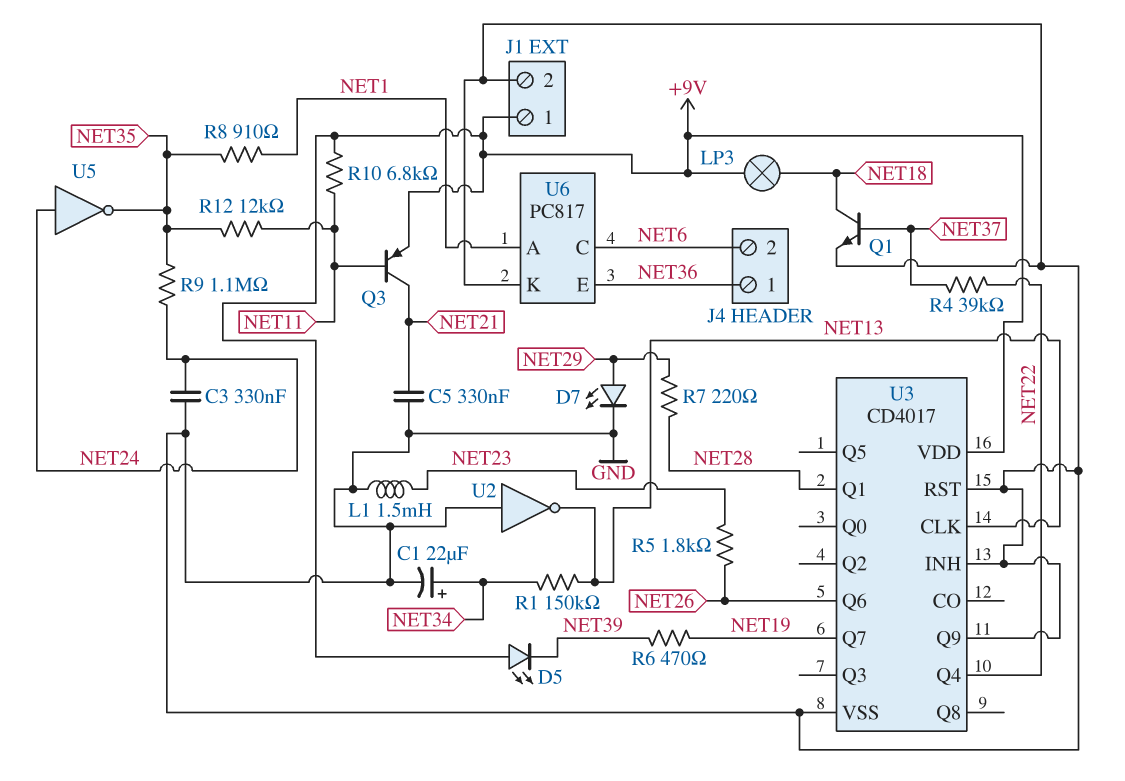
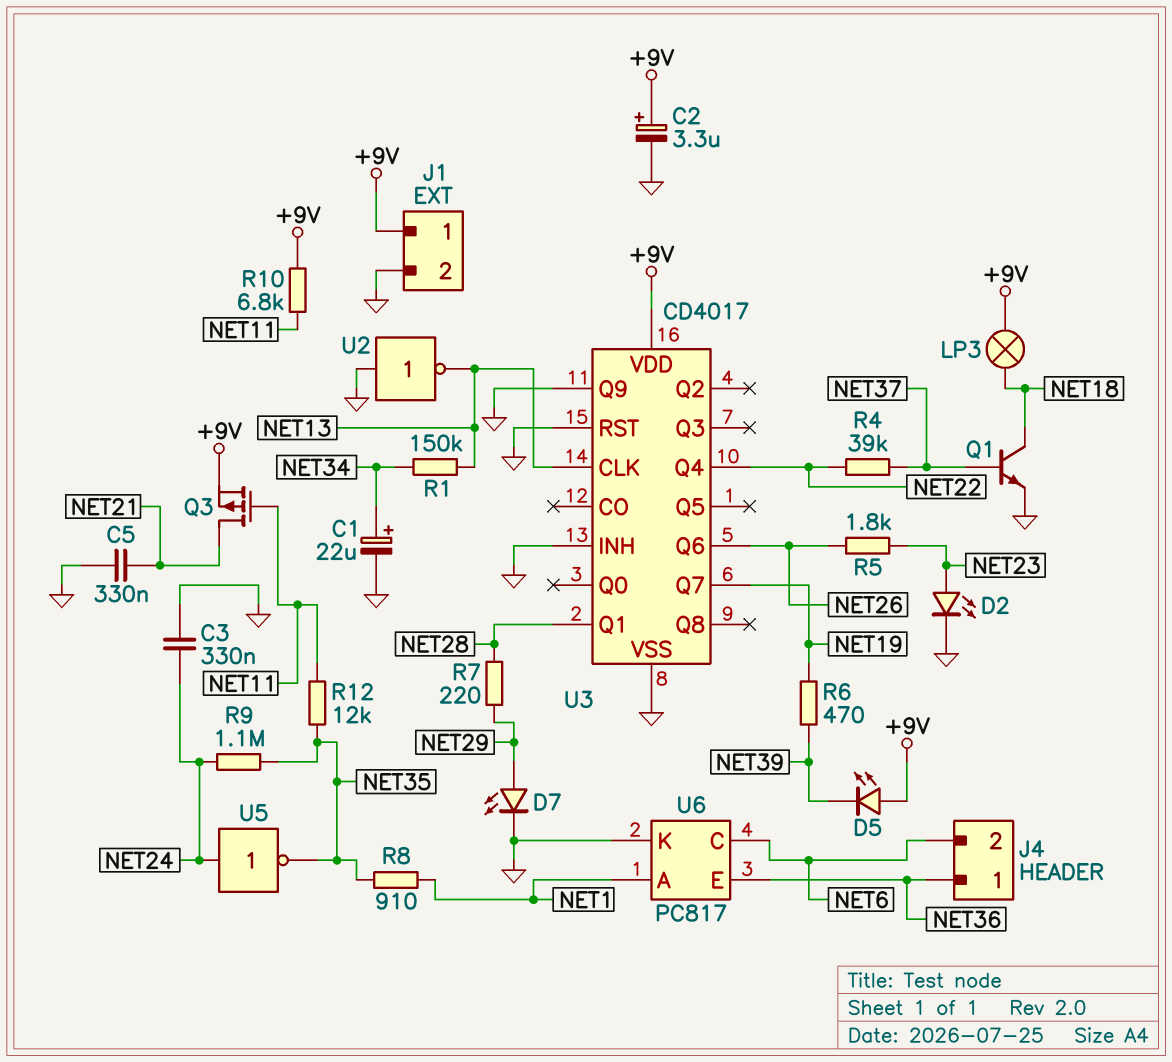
C2: none -> 3.3uF (plus +9V, minus GND)
D2: none -> LED (A NET23, K GND)
L1: 1.5mH (GND, NET23) -> none
Q3: PNP (B NET11, C NET21, E +9V) -> PMOS (G NET11, D NET21, S +9V)

